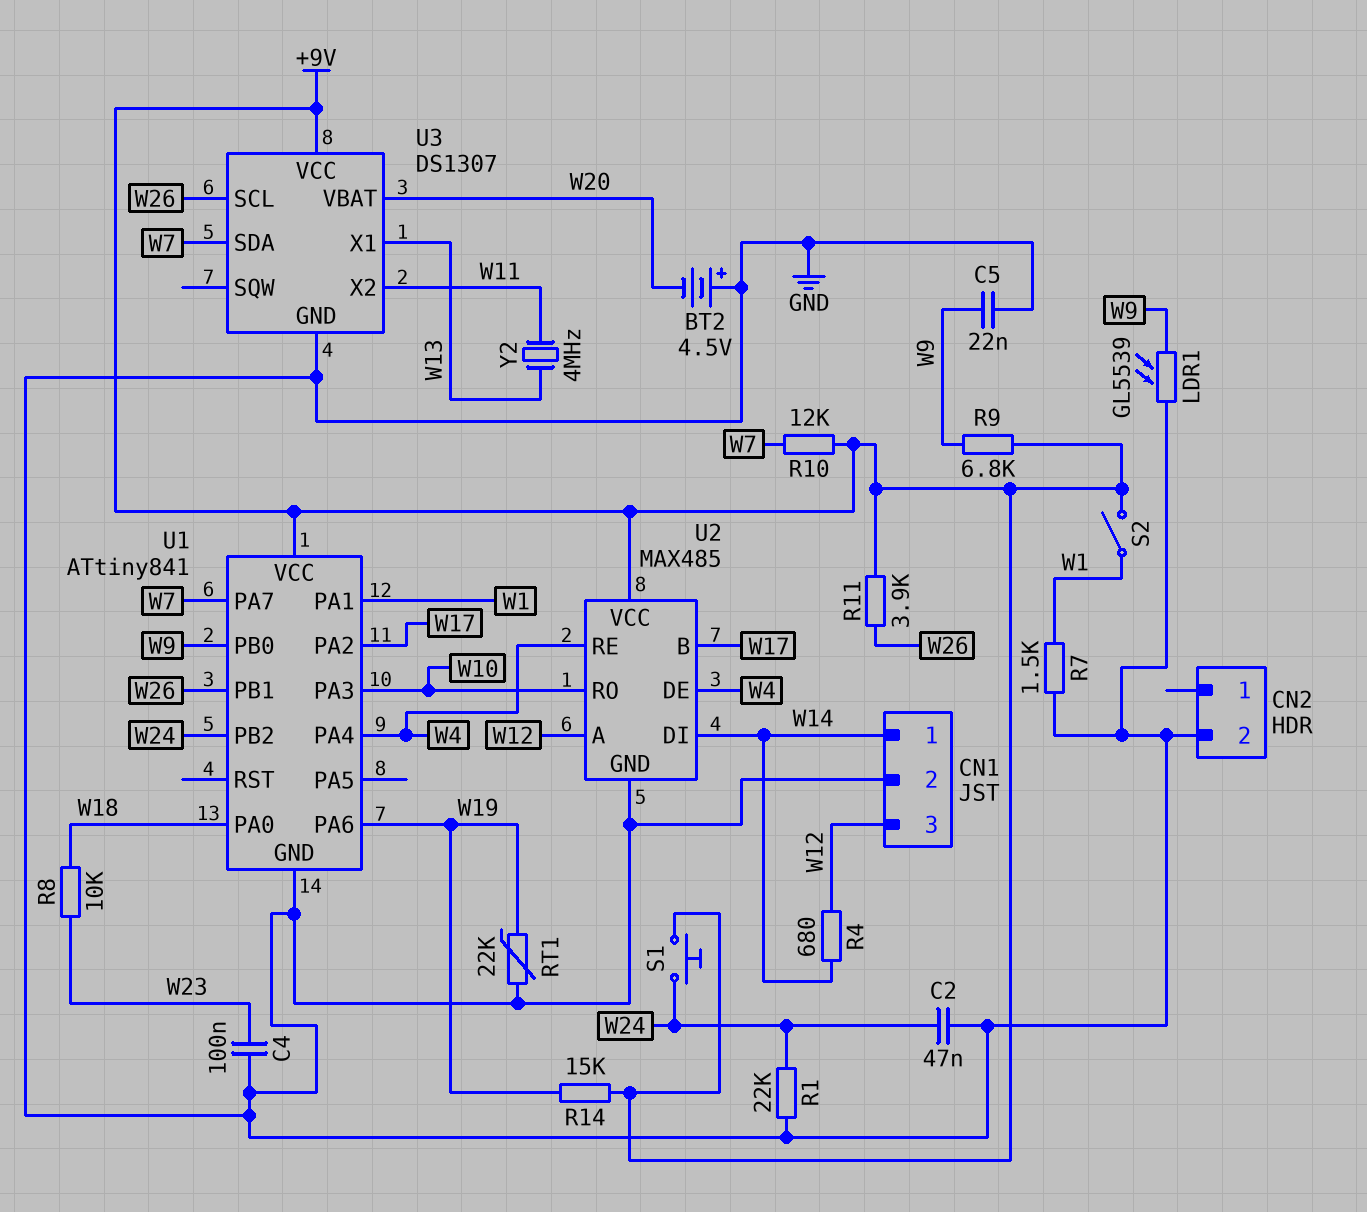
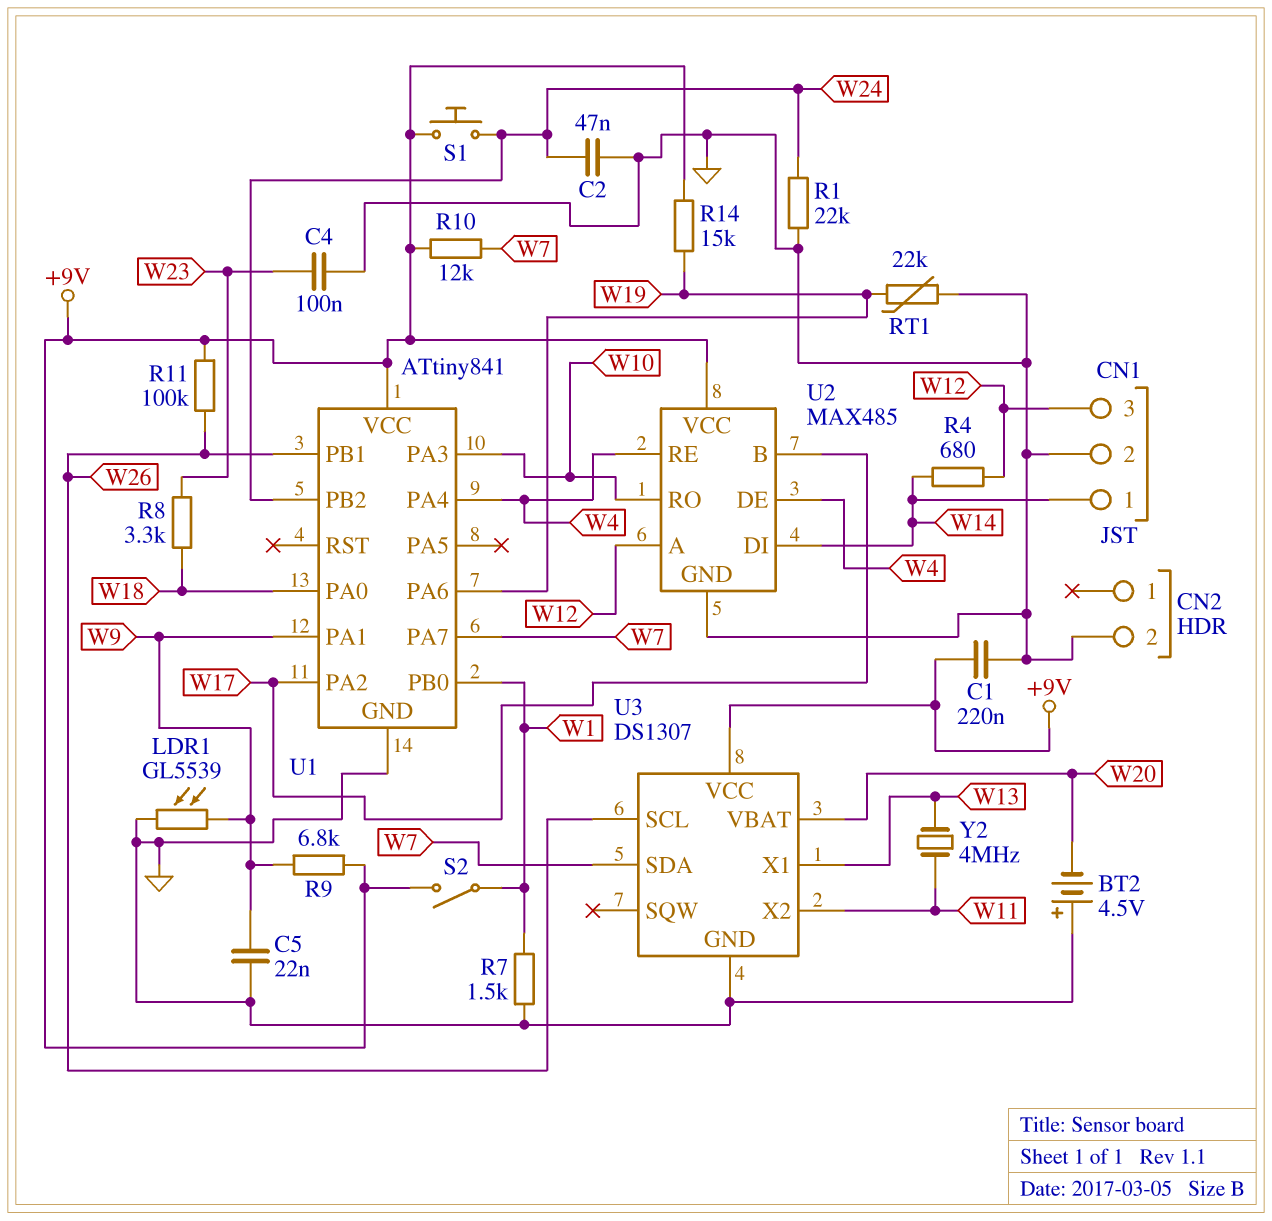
C1: none -> 220nF (+9V, GND)
R8: 10k (W18, W23) -> 3.3k (W18, W23)
R11: 3.9k (+9V, W26) -> 100k (+9V, W26)
U1 pin PA1: W1 -> W9
U1 pin PB0: W9 -> W1

